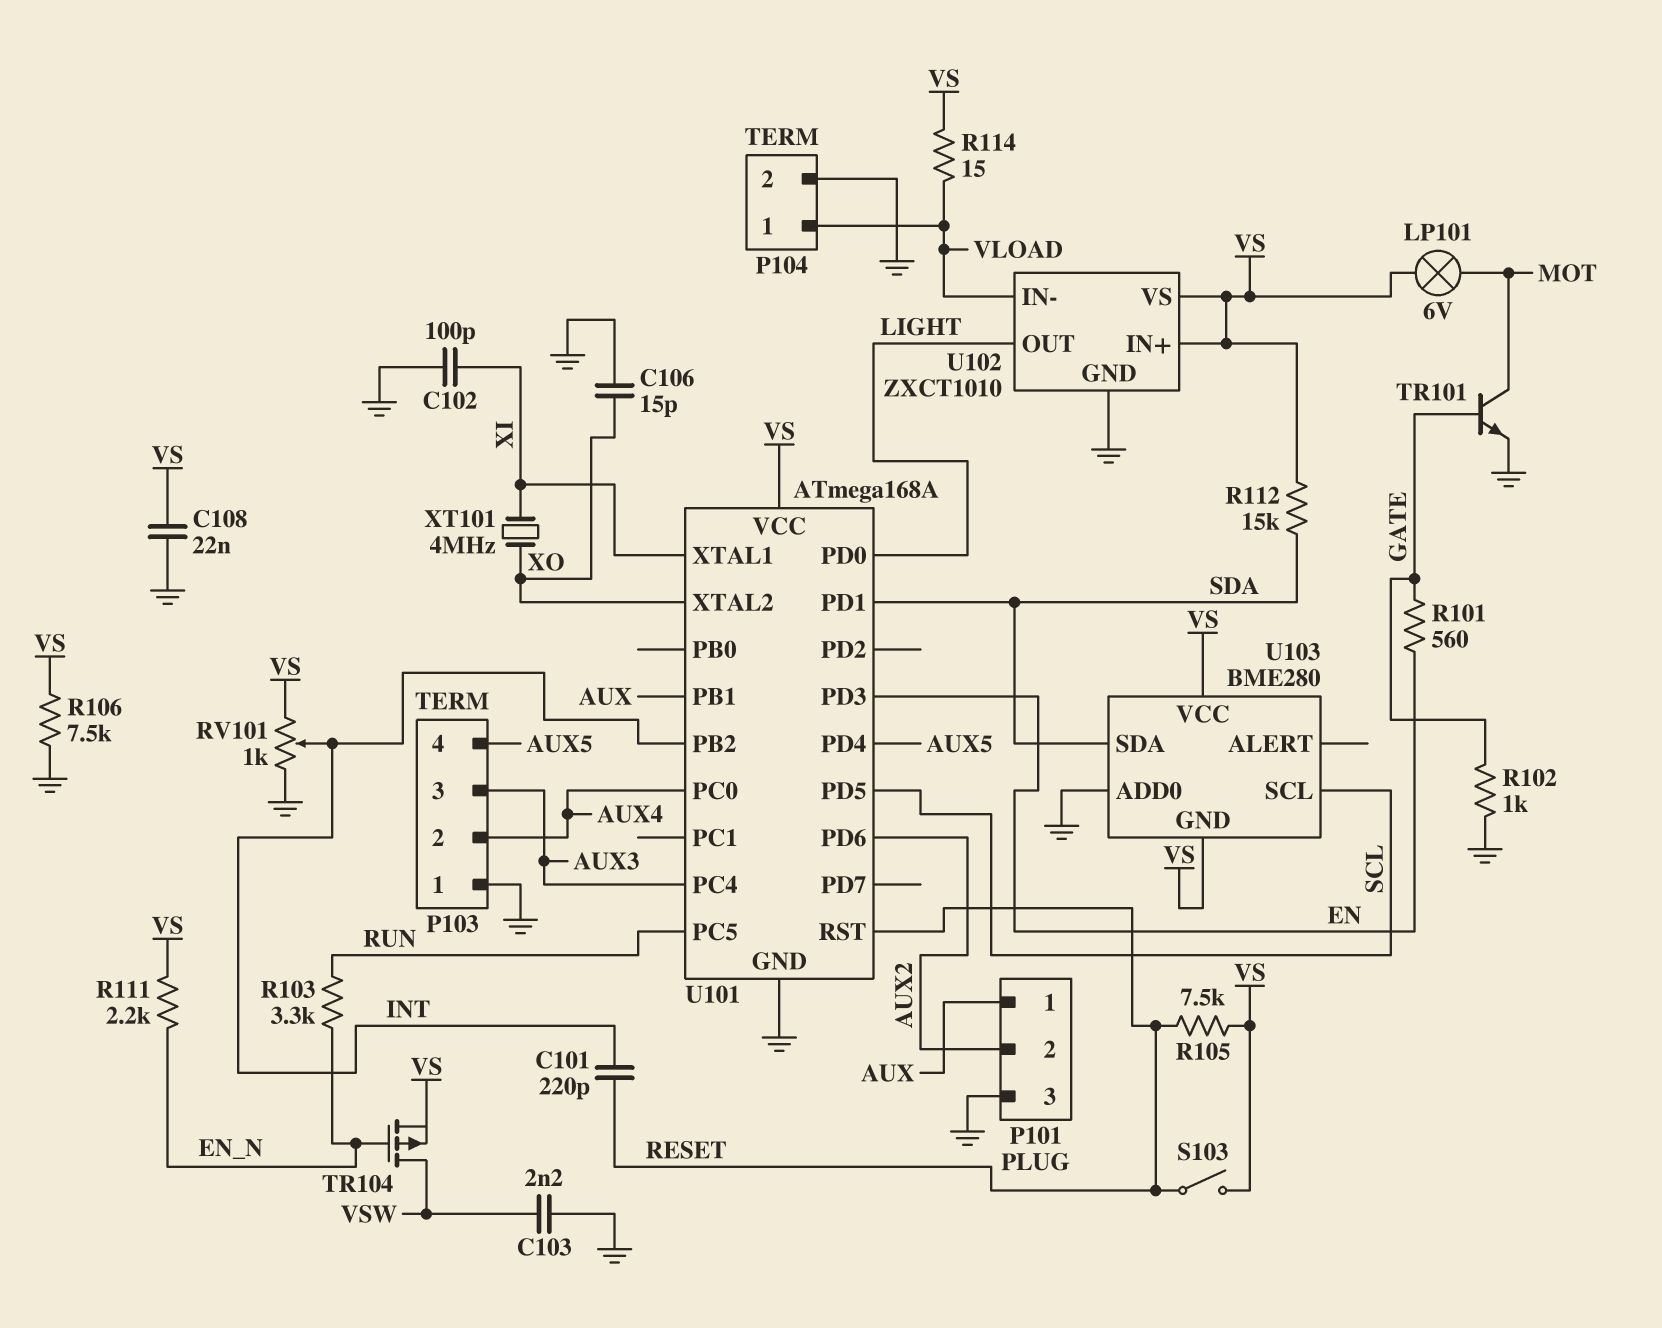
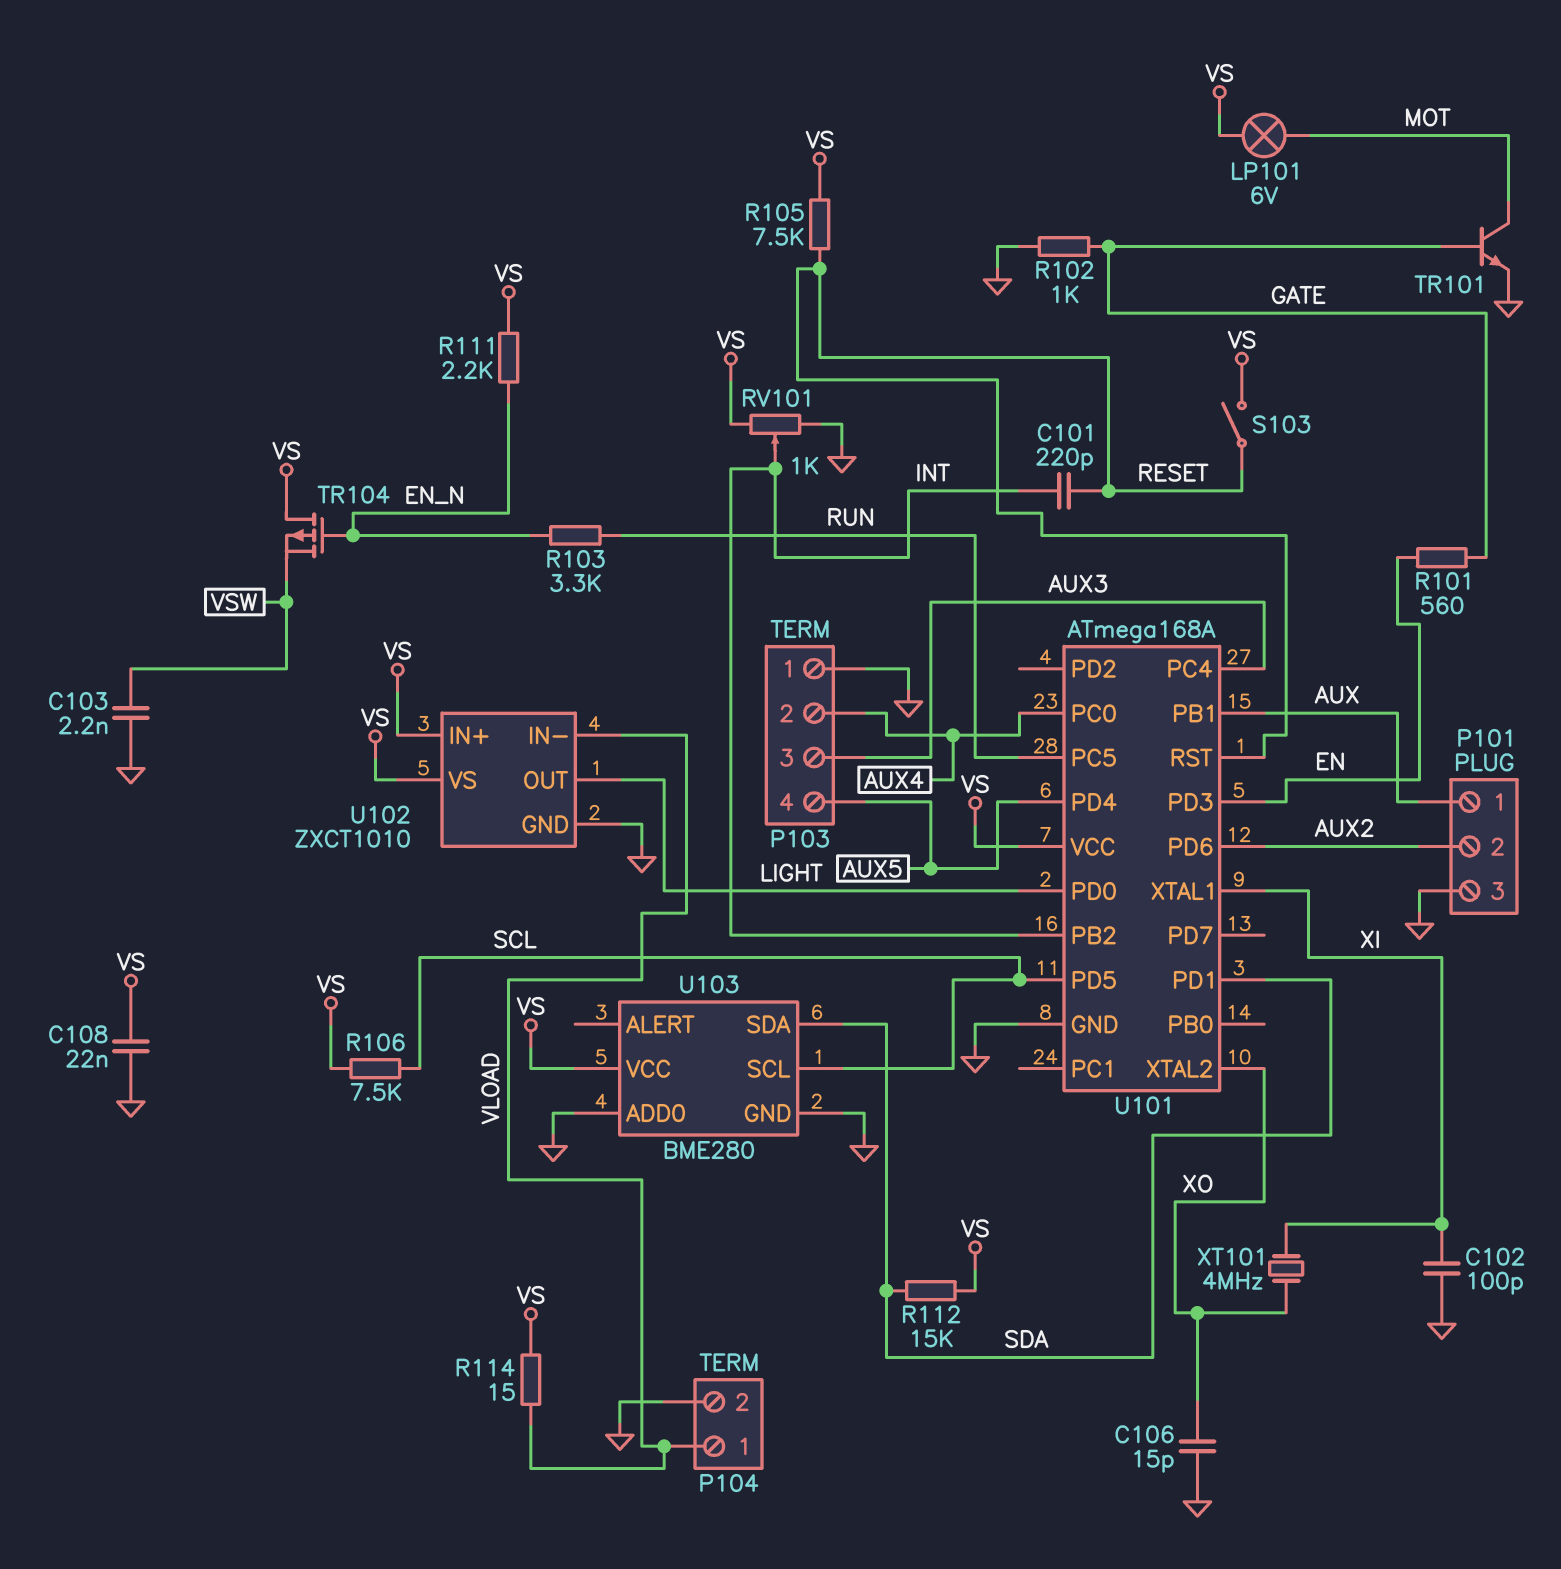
R106: 7.5k (GND, VS) -> 7.5k (SCL, VS)
TR104: PMOS (G EN_N, D VSW, S VS) -> PMOS (G EN_N, D VS, S VSW)
U103 pin GND: VS -> GND

